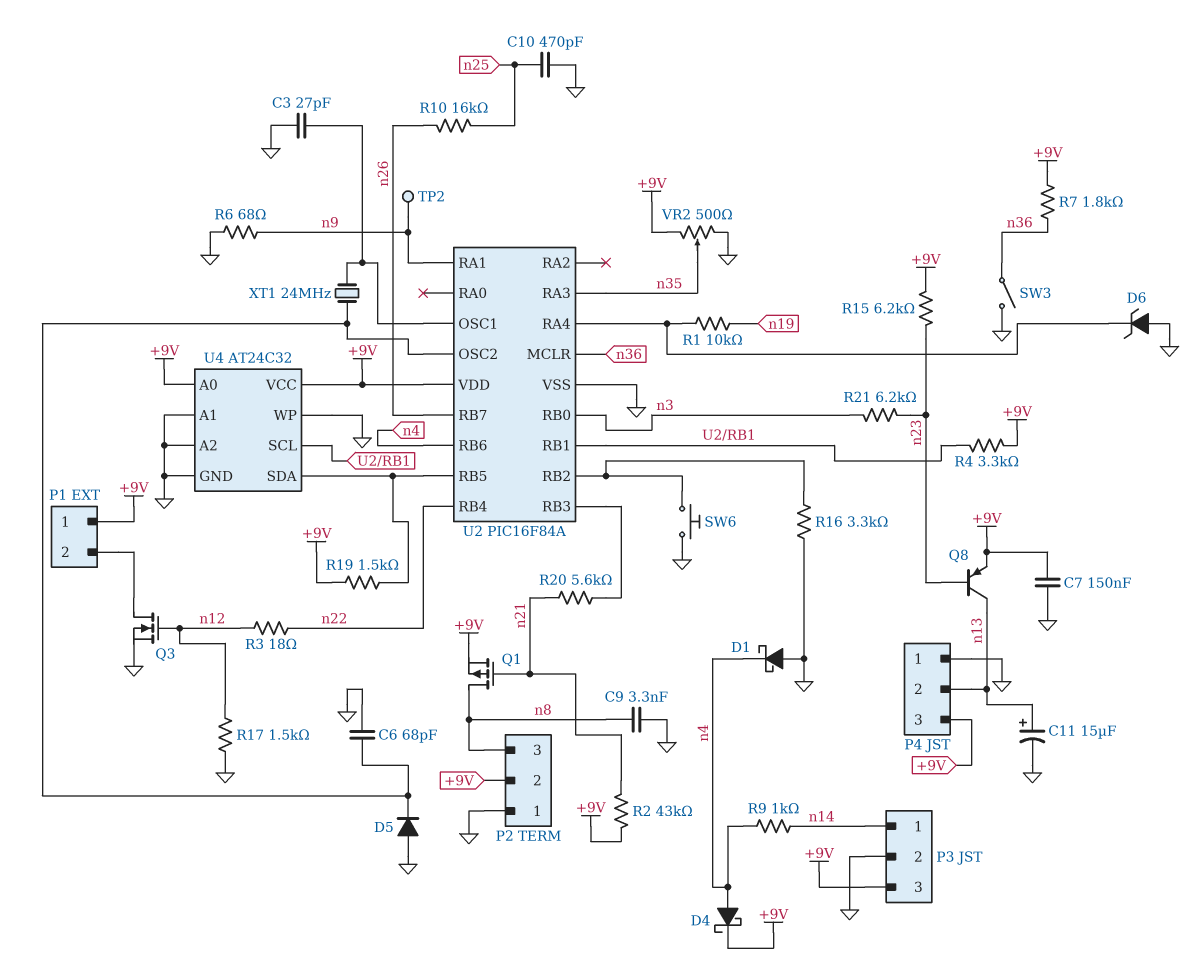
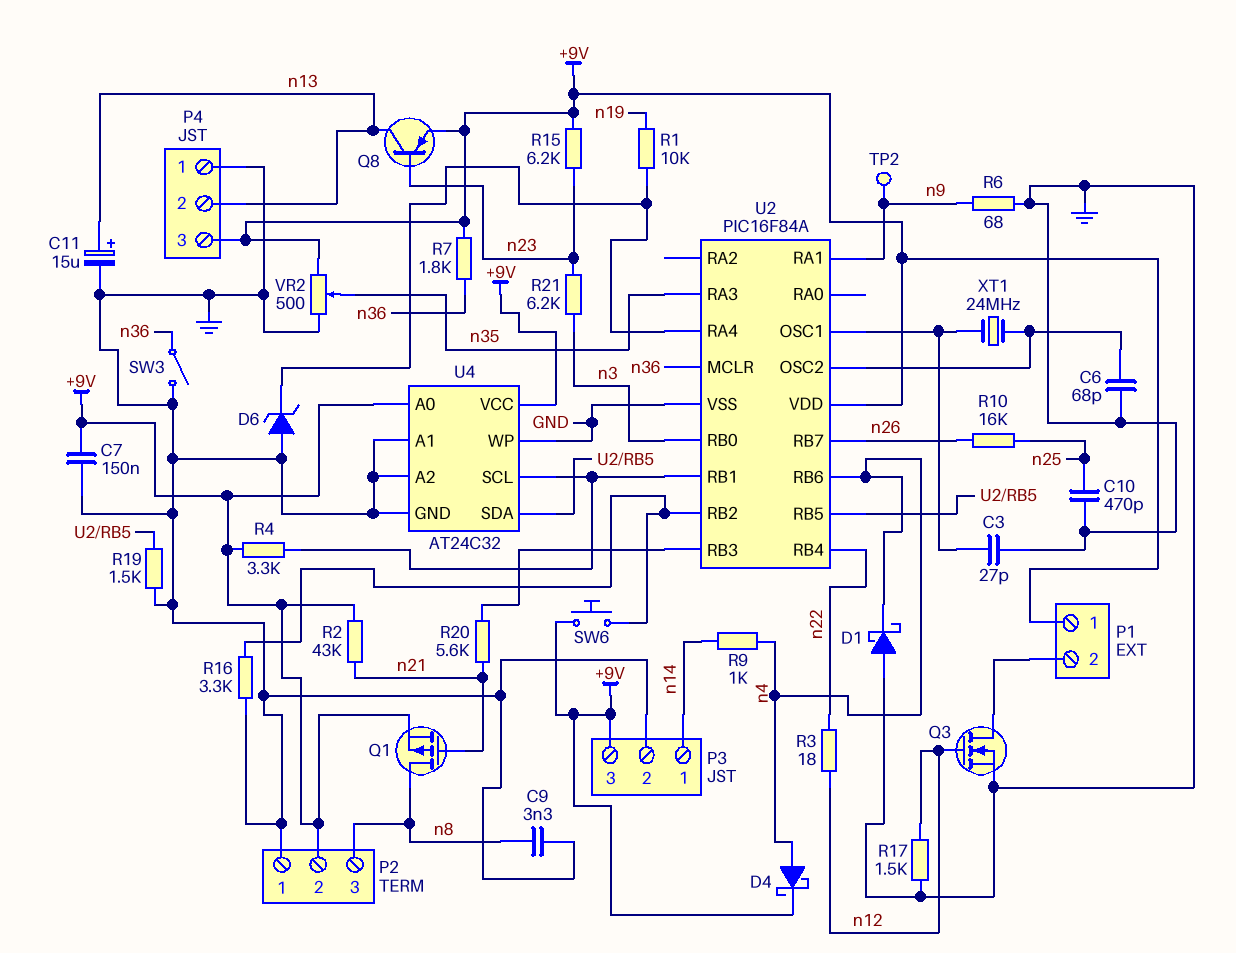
D5: diode (A GND, K U2/OSC2) -> none
R19: 1.5k (+9V, U2/RB5) -> 1.5k (GND, U2/RB5)
SW6: button (GND, U2/RB2) -> button (+9V, U2/RB2)

